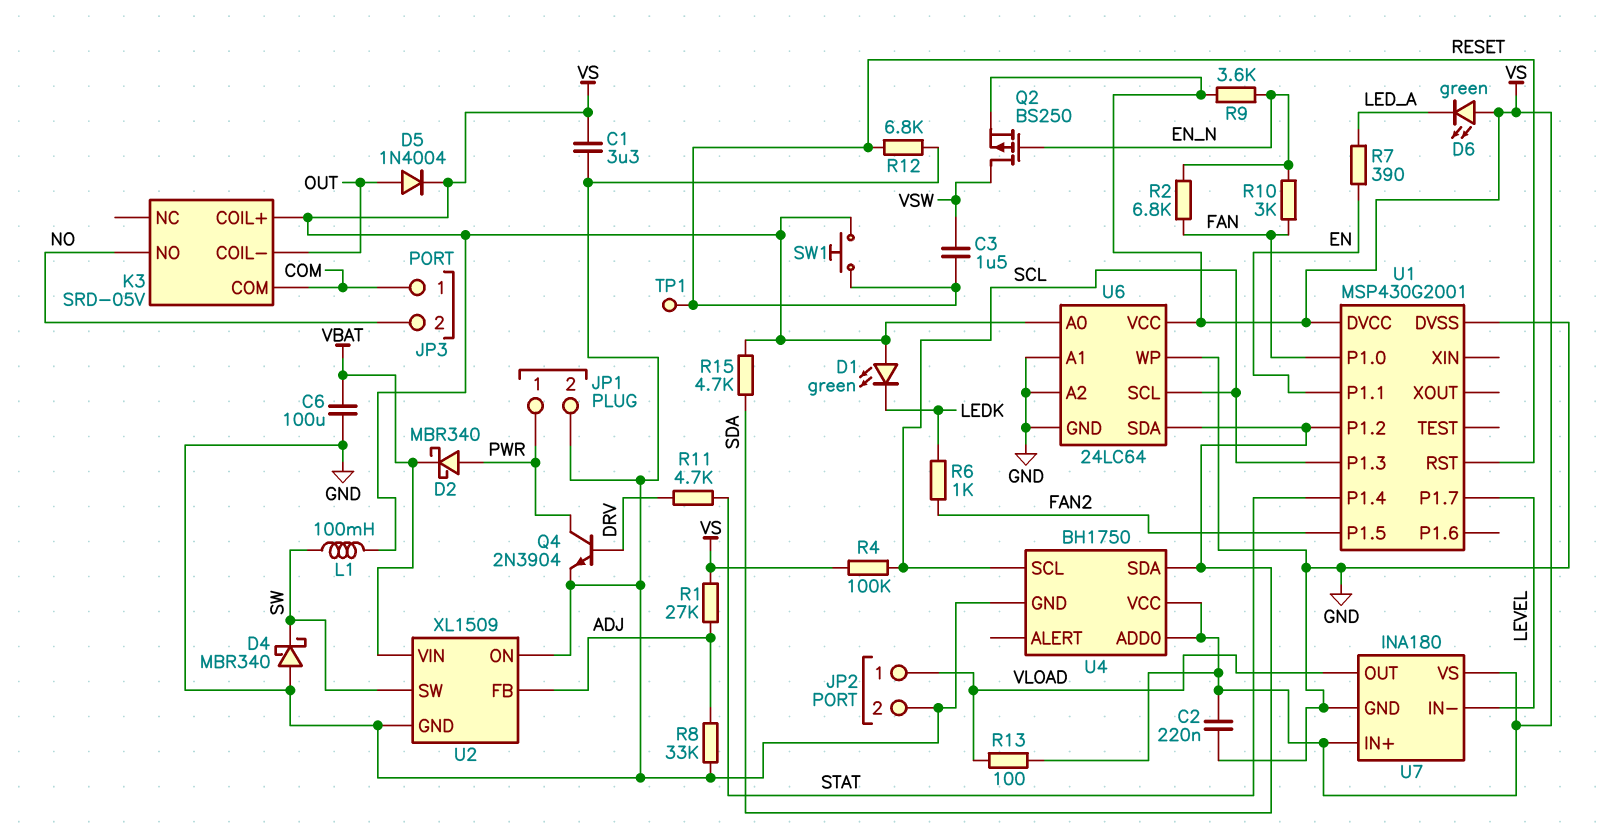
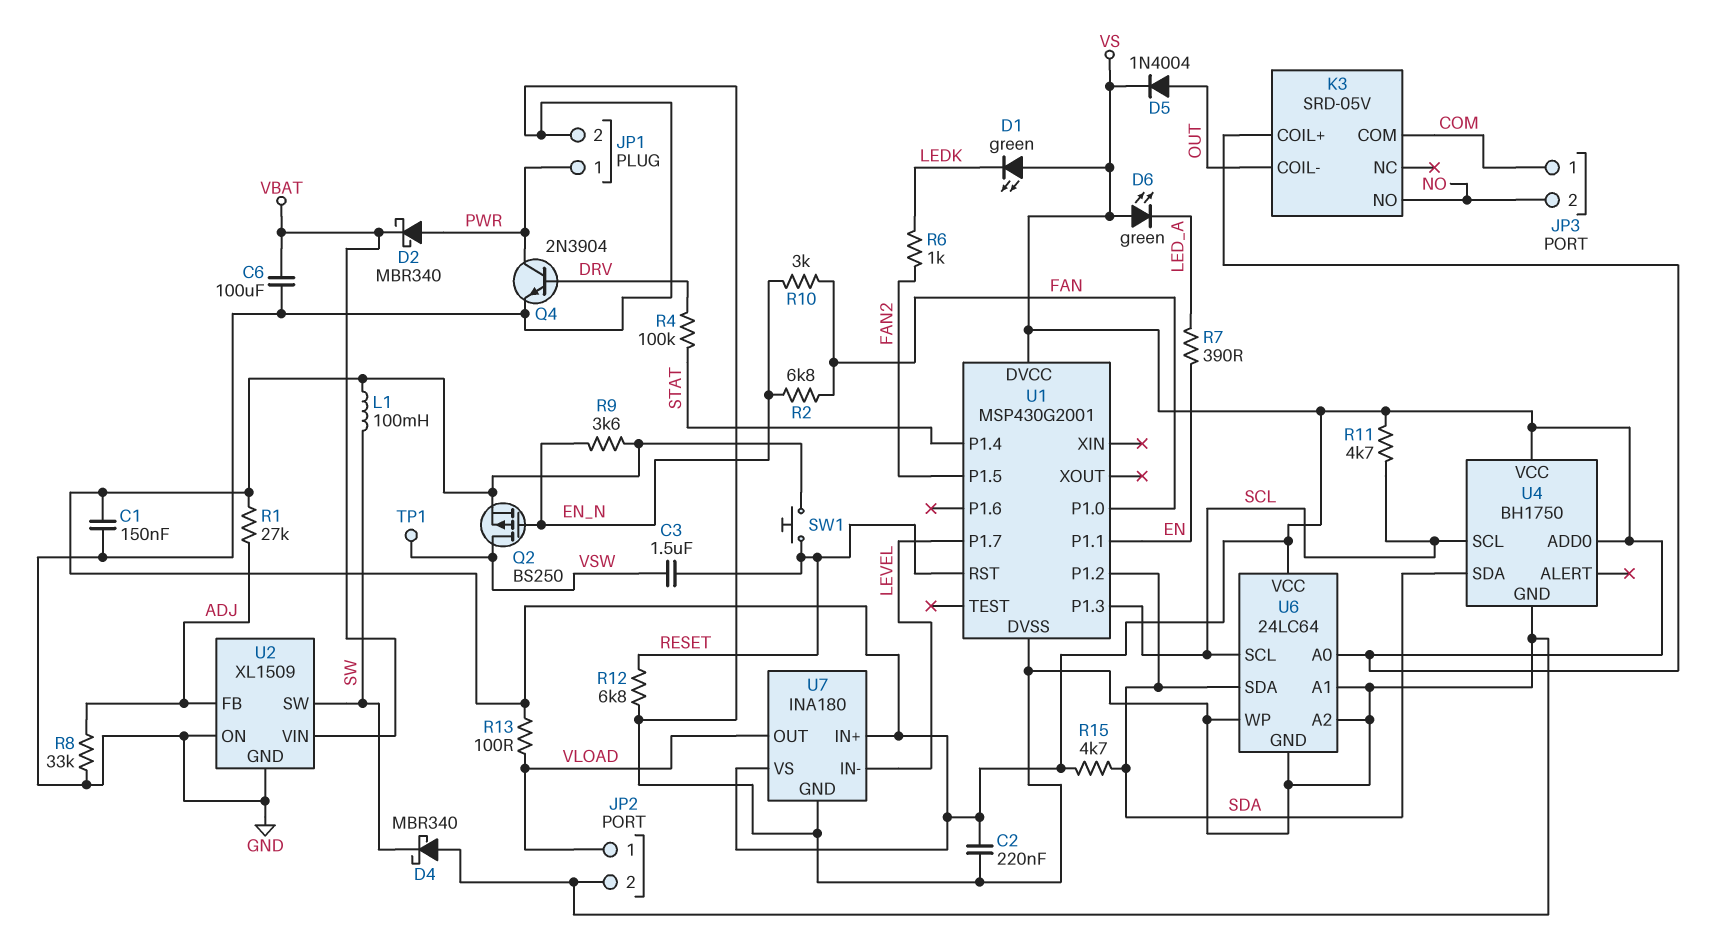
C1: 3.3uF (GND, VS) -> 150nF (GND, VS)
R4: 100k (SCL, VS) -> 100k (DRV, STAT)
R11: 4.7k (DRV, STAT) -> 4.7k (SCL, VS)
TP1: test point (RESET) -> test point (VSW)

